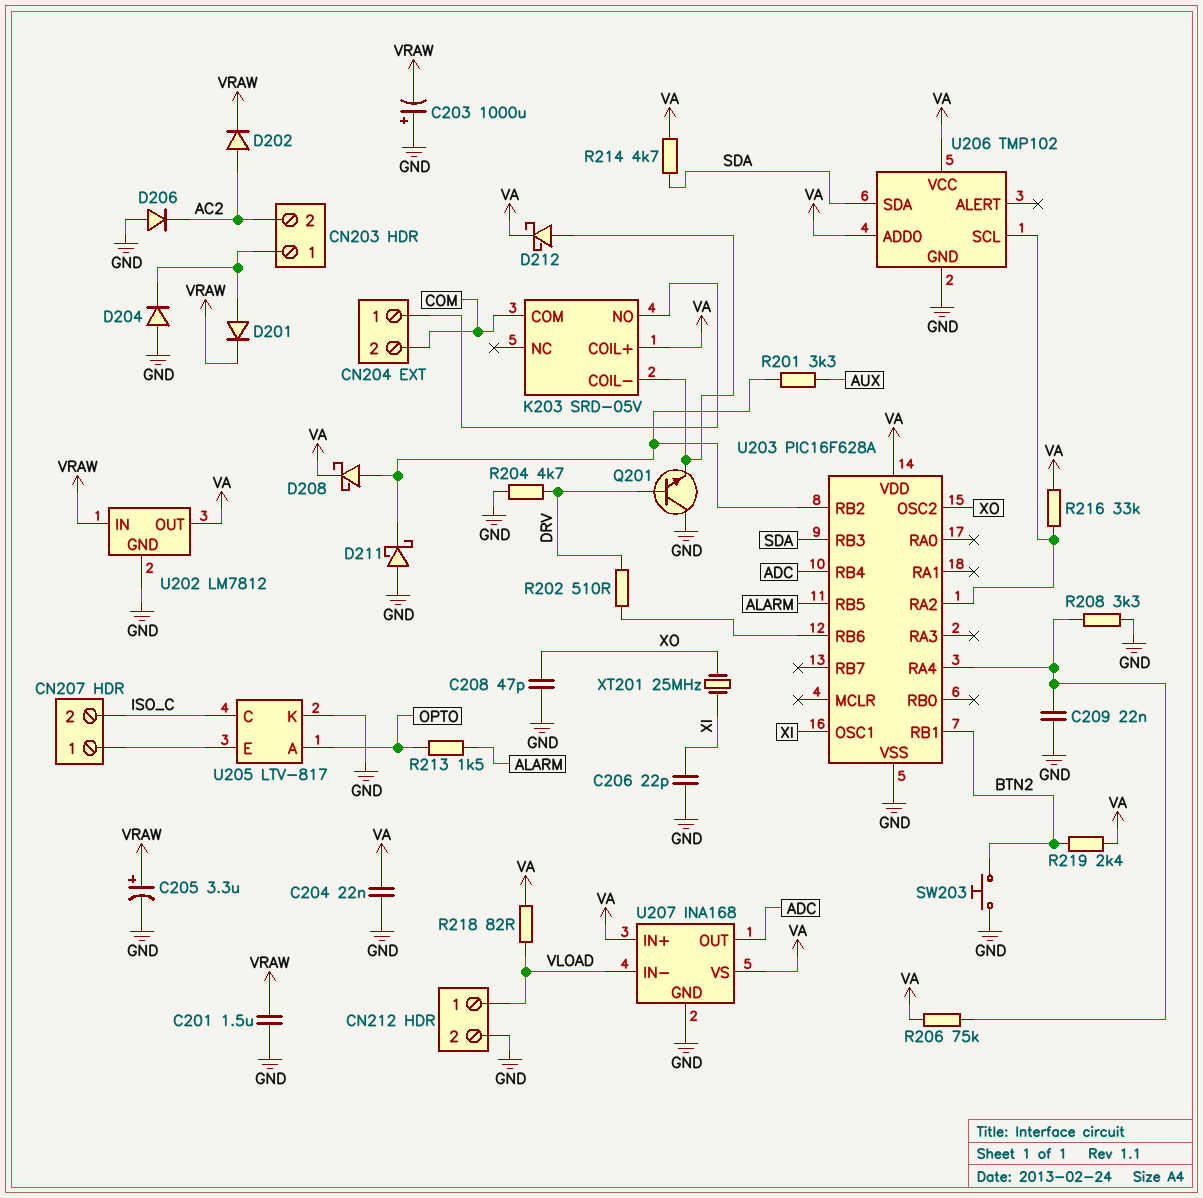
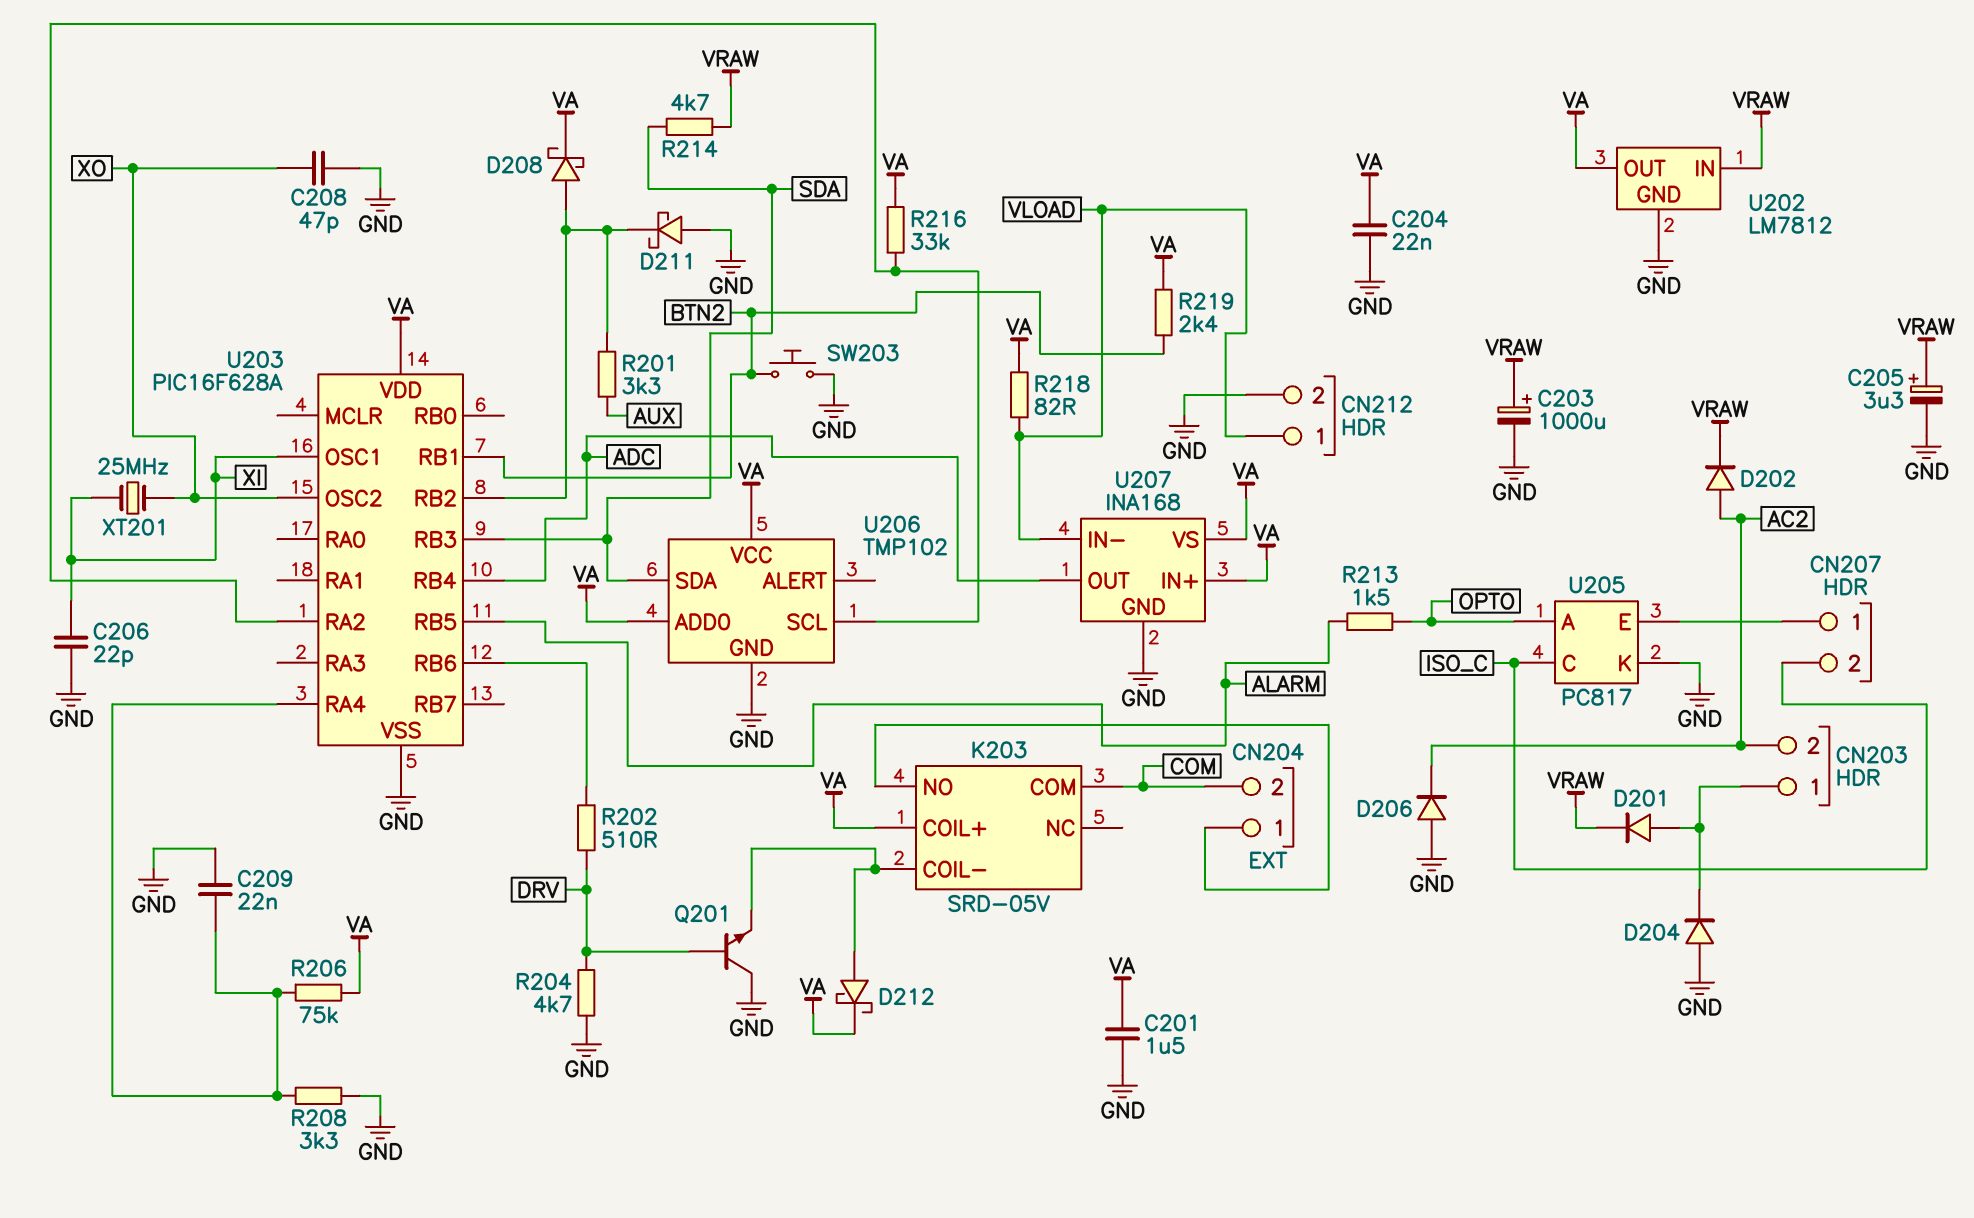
C201: 1.5uF (GND, VRAW) -> 1.5uF (GND, VA)
C203: 1000uF (plus GND, minus VRAW) -> 1000uF (plus VRAW, minus GND)
R214: 4.7k (SDA, VA) -> 4.7k (SDA, VRAW)
U205: LTV-817 -> PC817

